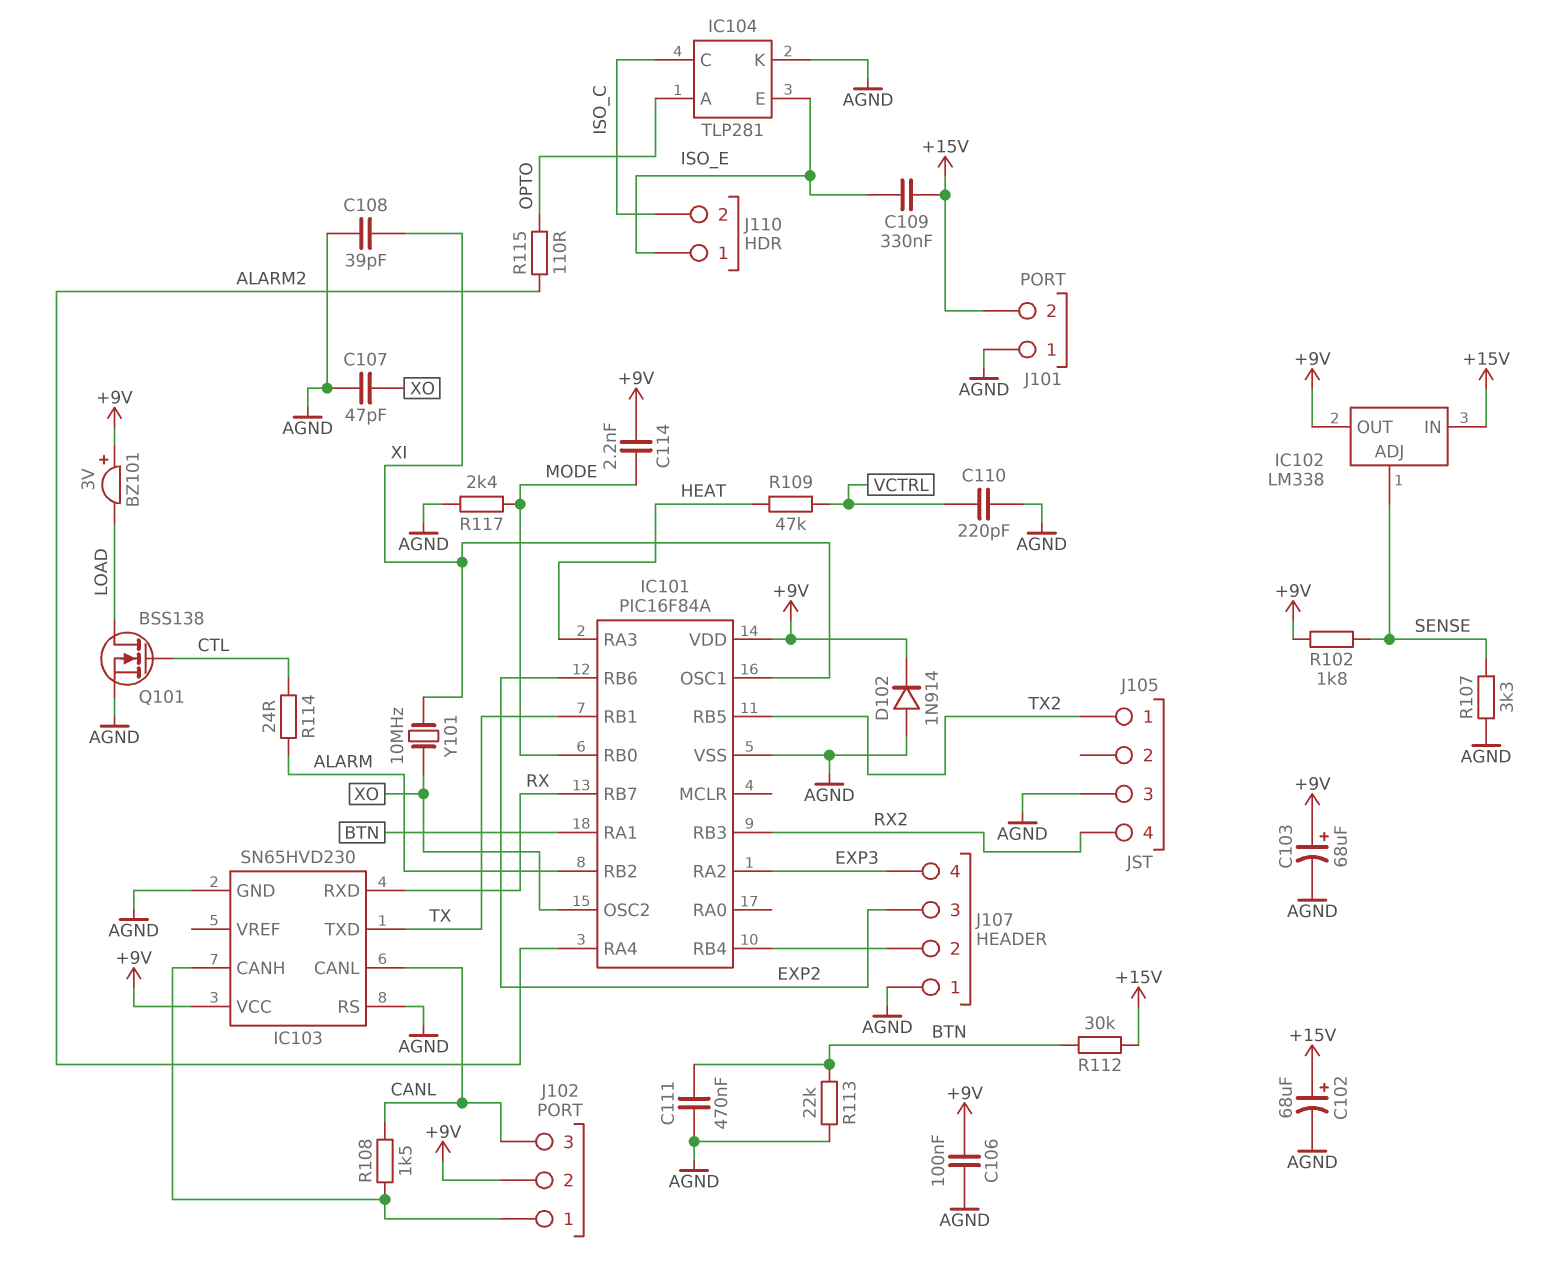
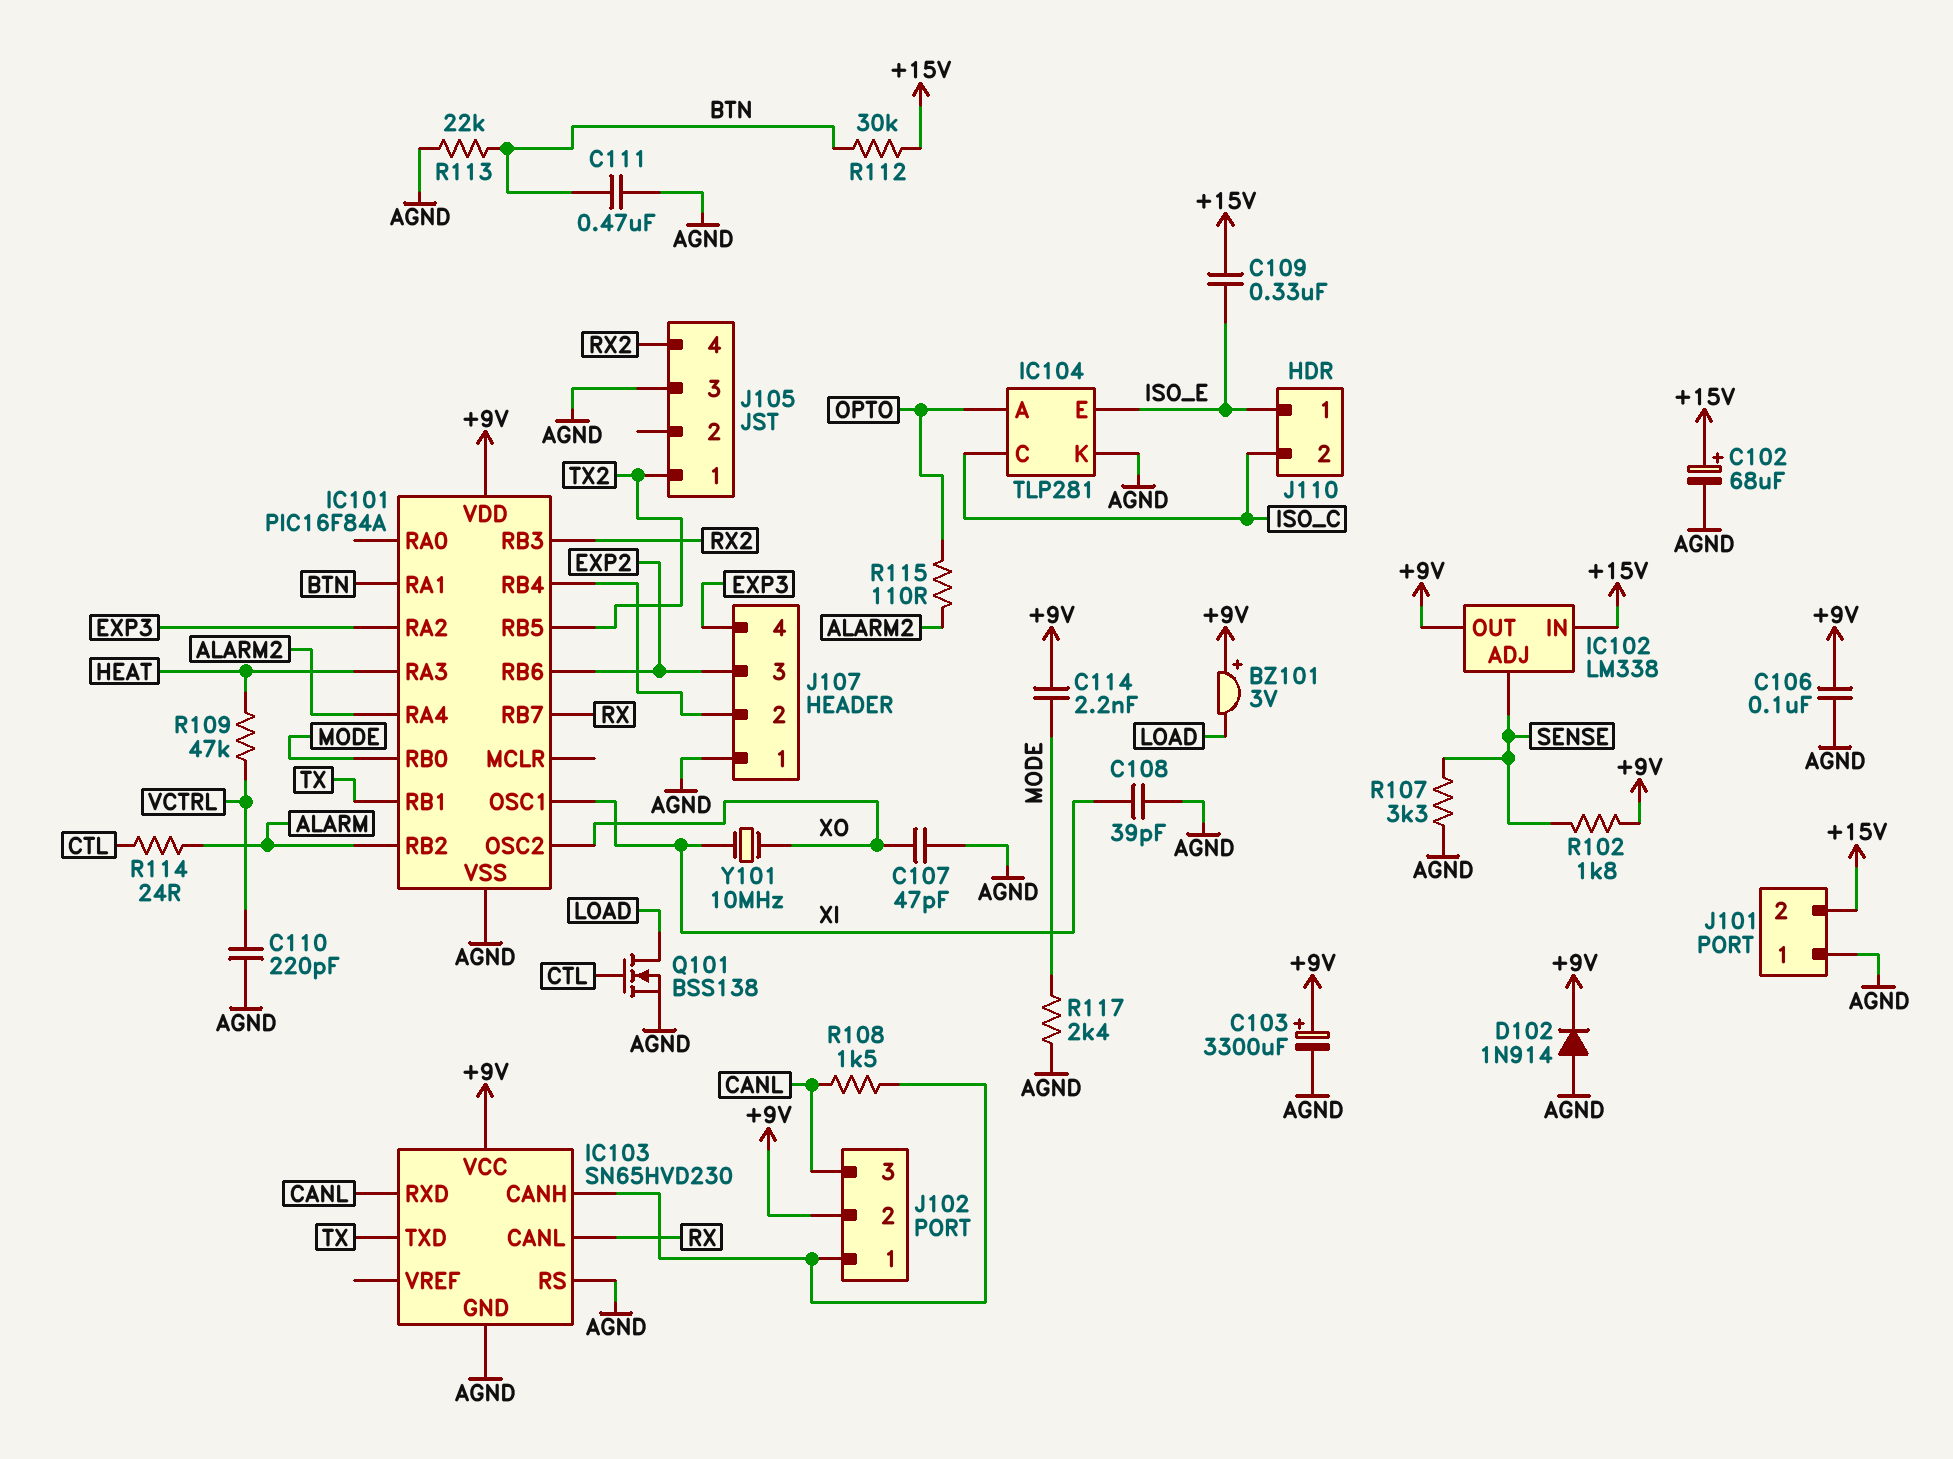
C103: 68uF (plus +9V, minus AGND) -> 3300uF (plus +9V, minus AGND)
IC103 pin CANL: CANL -> RX
IC103 pin RXD: RX -> CANL

